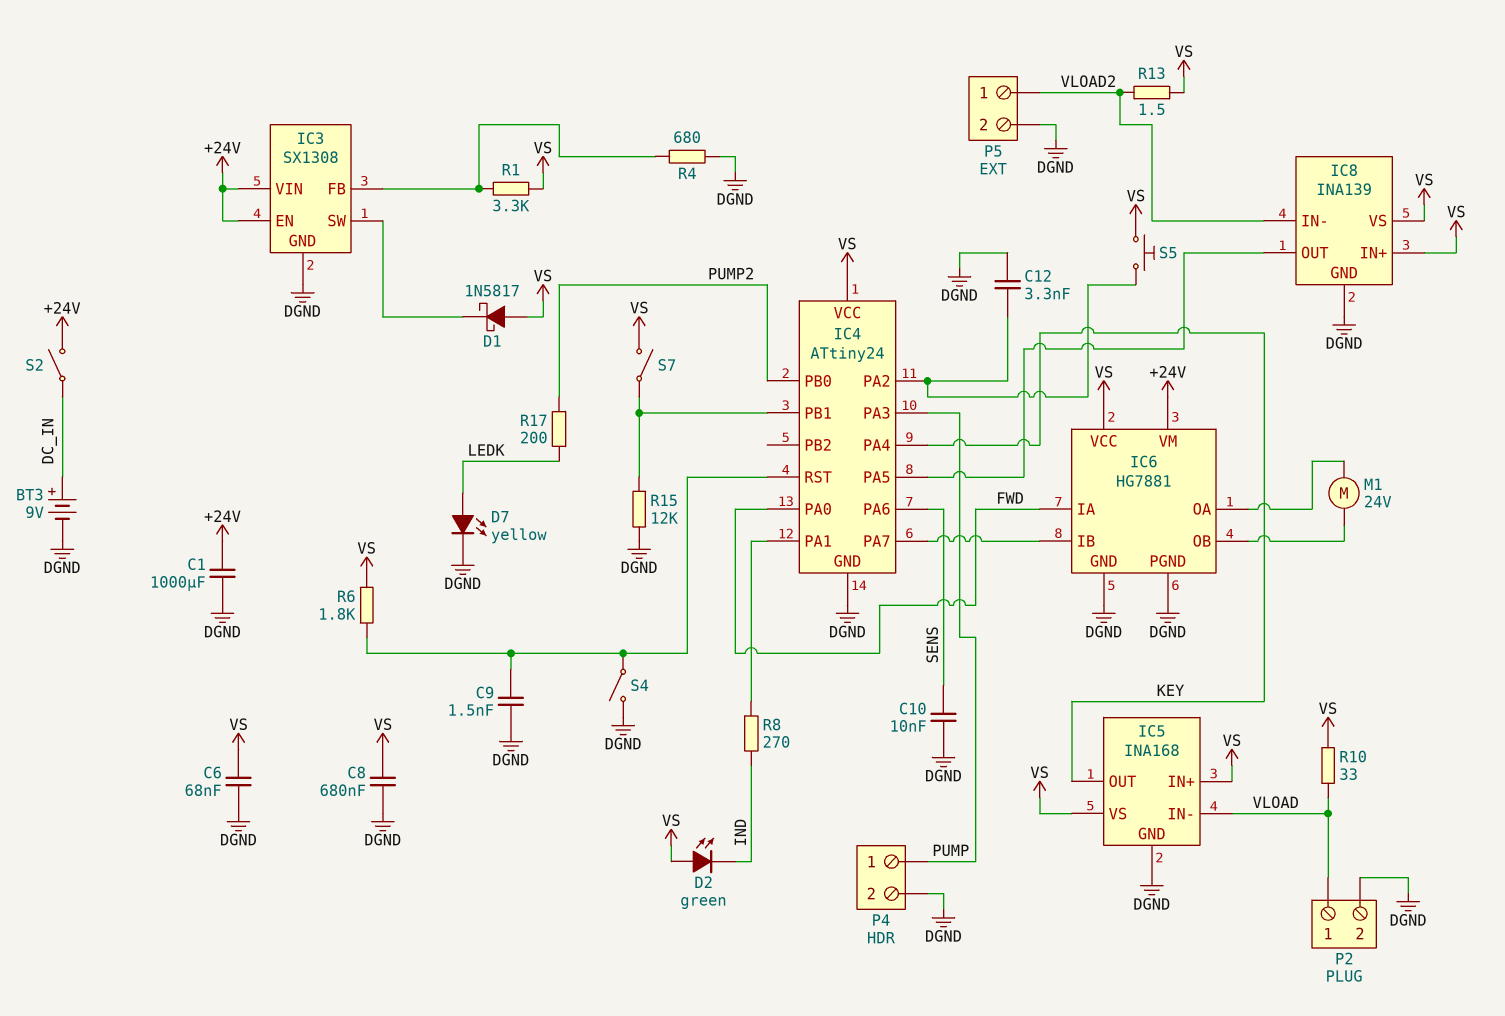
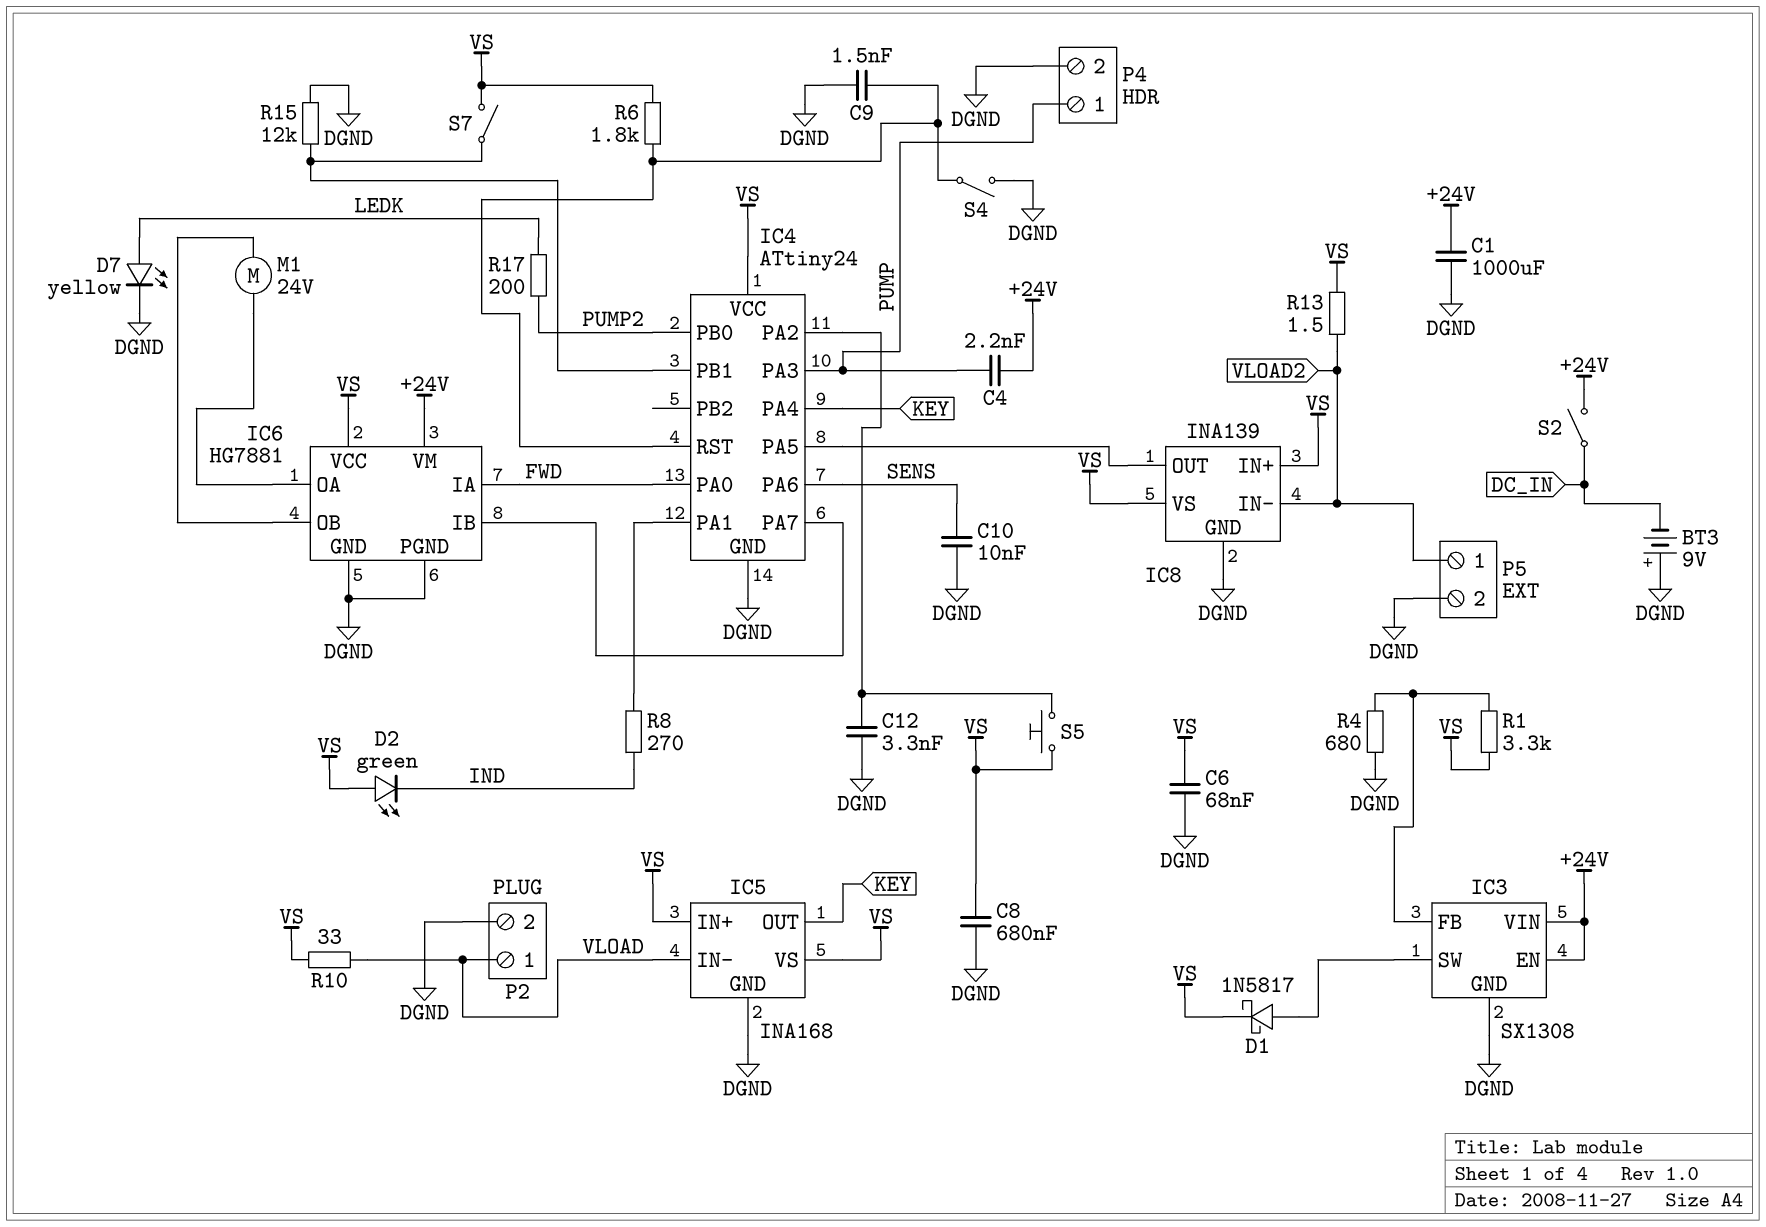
BT3: 9V (plus DC_IN, minus DGND) -> 9V (plus DGND, minus DC_IN)
C4: none -> 2.2nF (+24V, PUMP)
D1: schottky 1N5817 (A VS, K IC3/SW) -> schottky 1N5817 (A IC3/SW, K VS)

